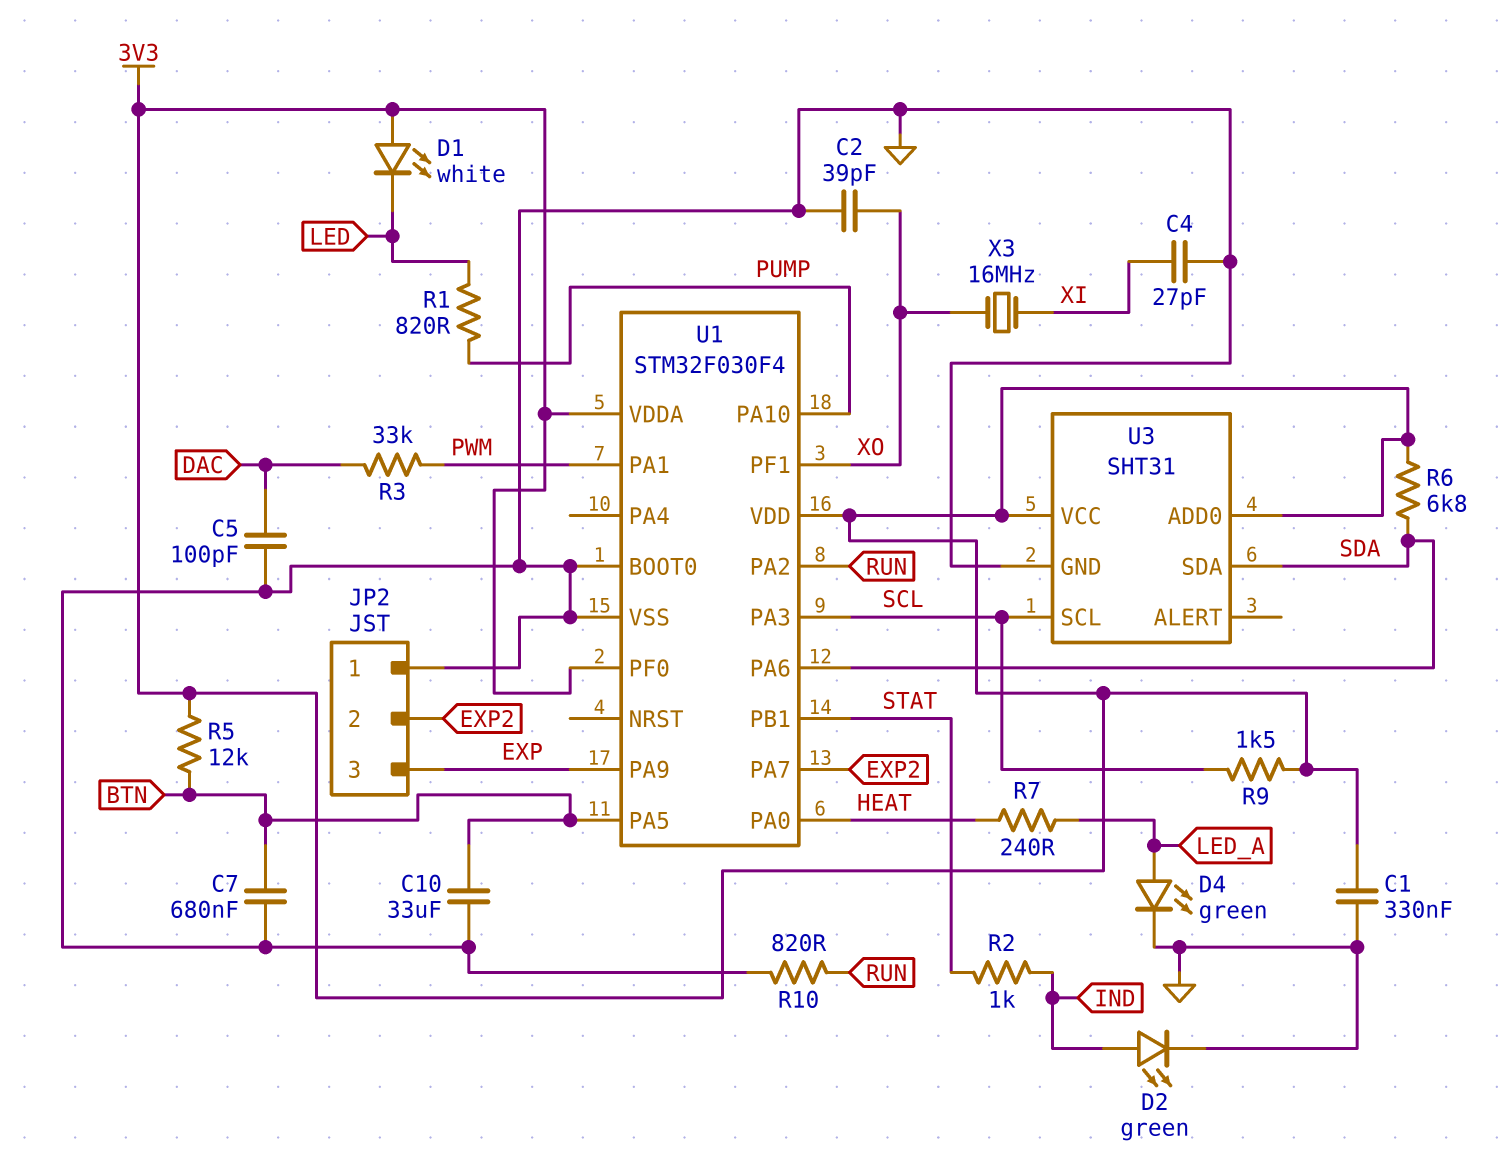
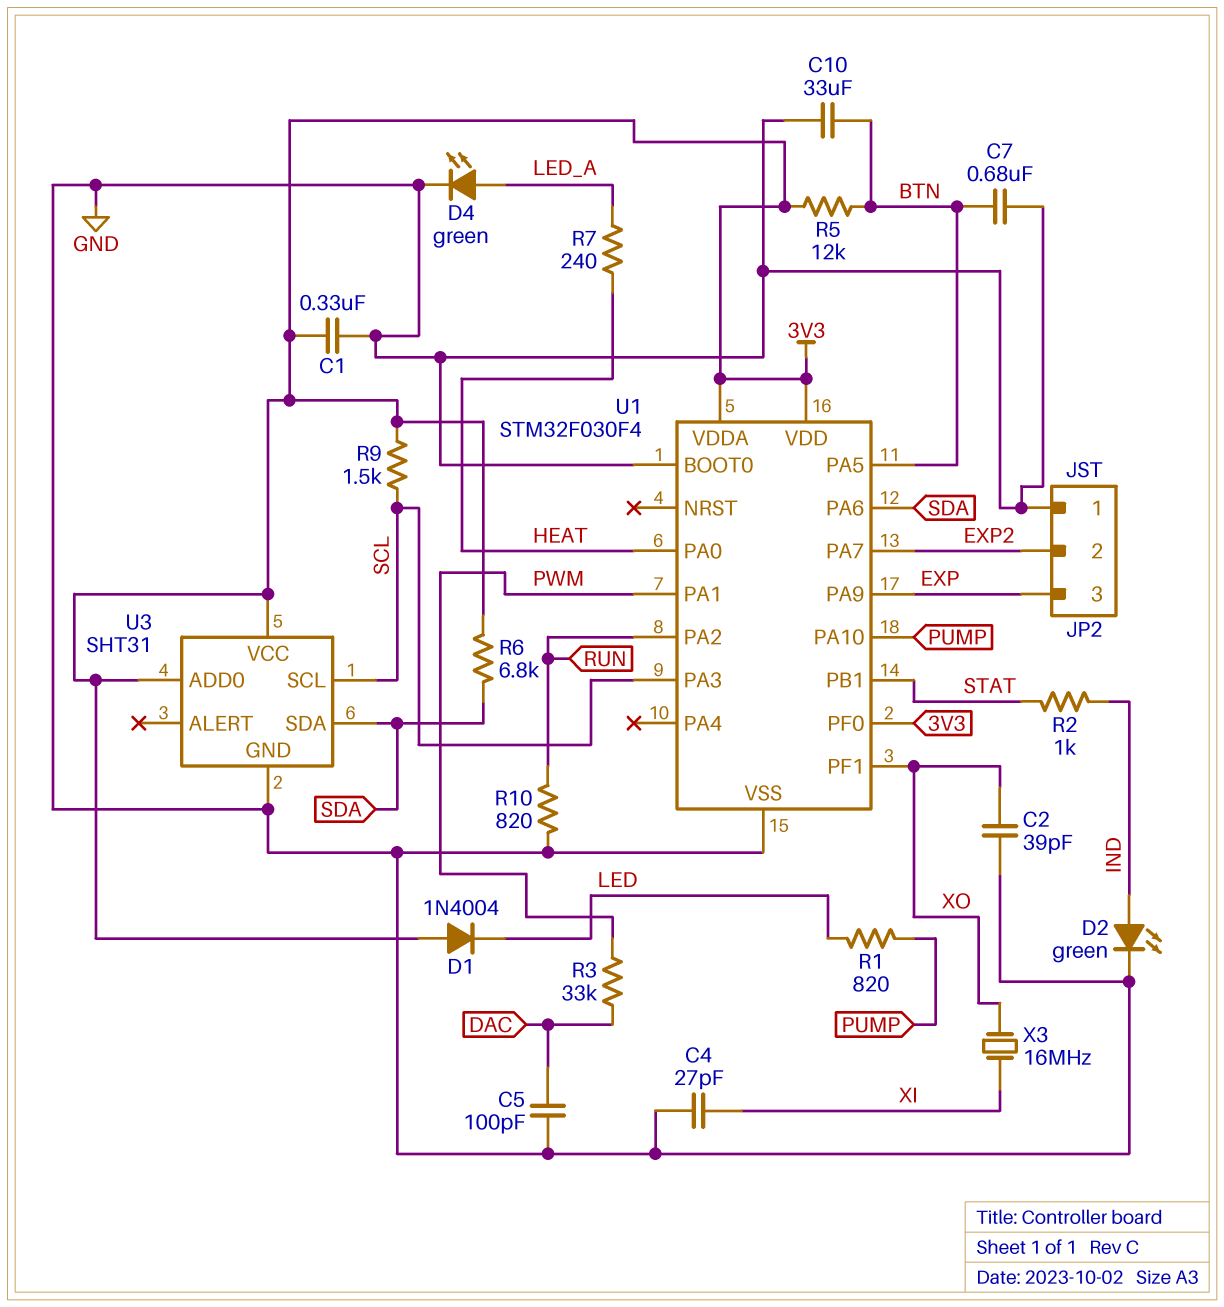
D1: LED white (A 3V3, K LED) -> diode 1N4004 (A 3V3, K LED)

